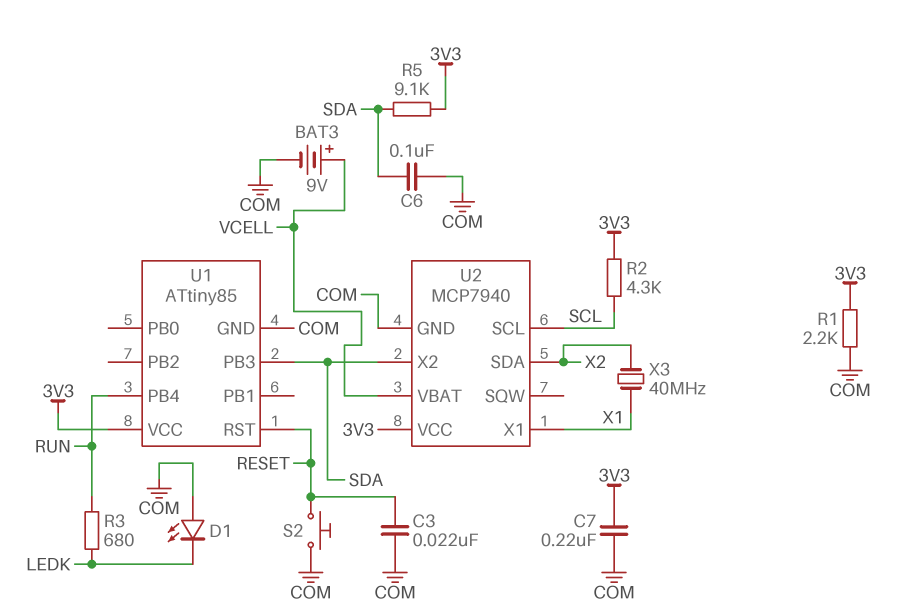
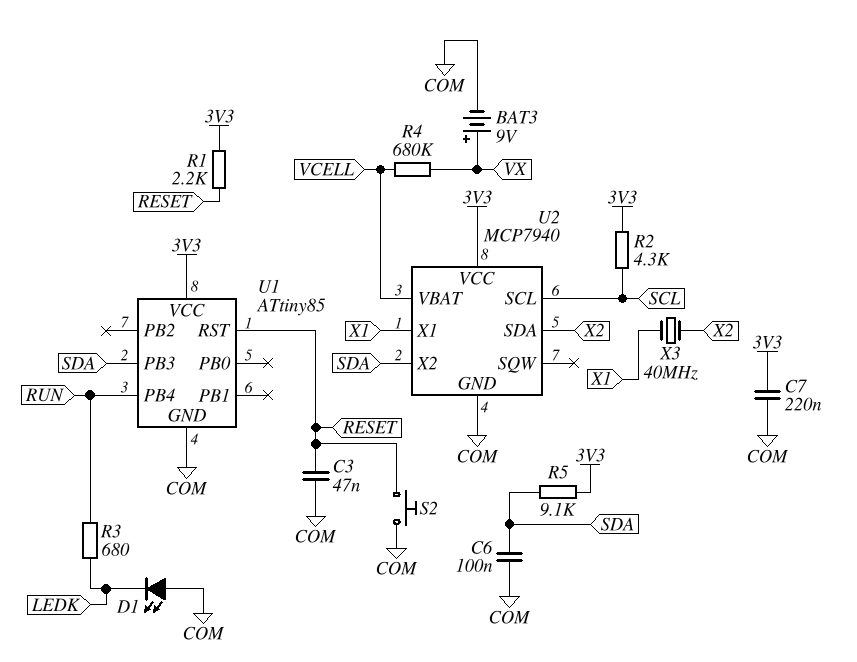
BAT3: 9V (plus VCELL, minus COM) -> 9V (plus VX, minus COM)
C3: 22nF (COM, RESET) -> 47nF (COM, RESET)
R1: 2.2k (3V3, COM) -> 2.2k (3V3, RESET)
R4: none -> 680k (VCELL, VX)

